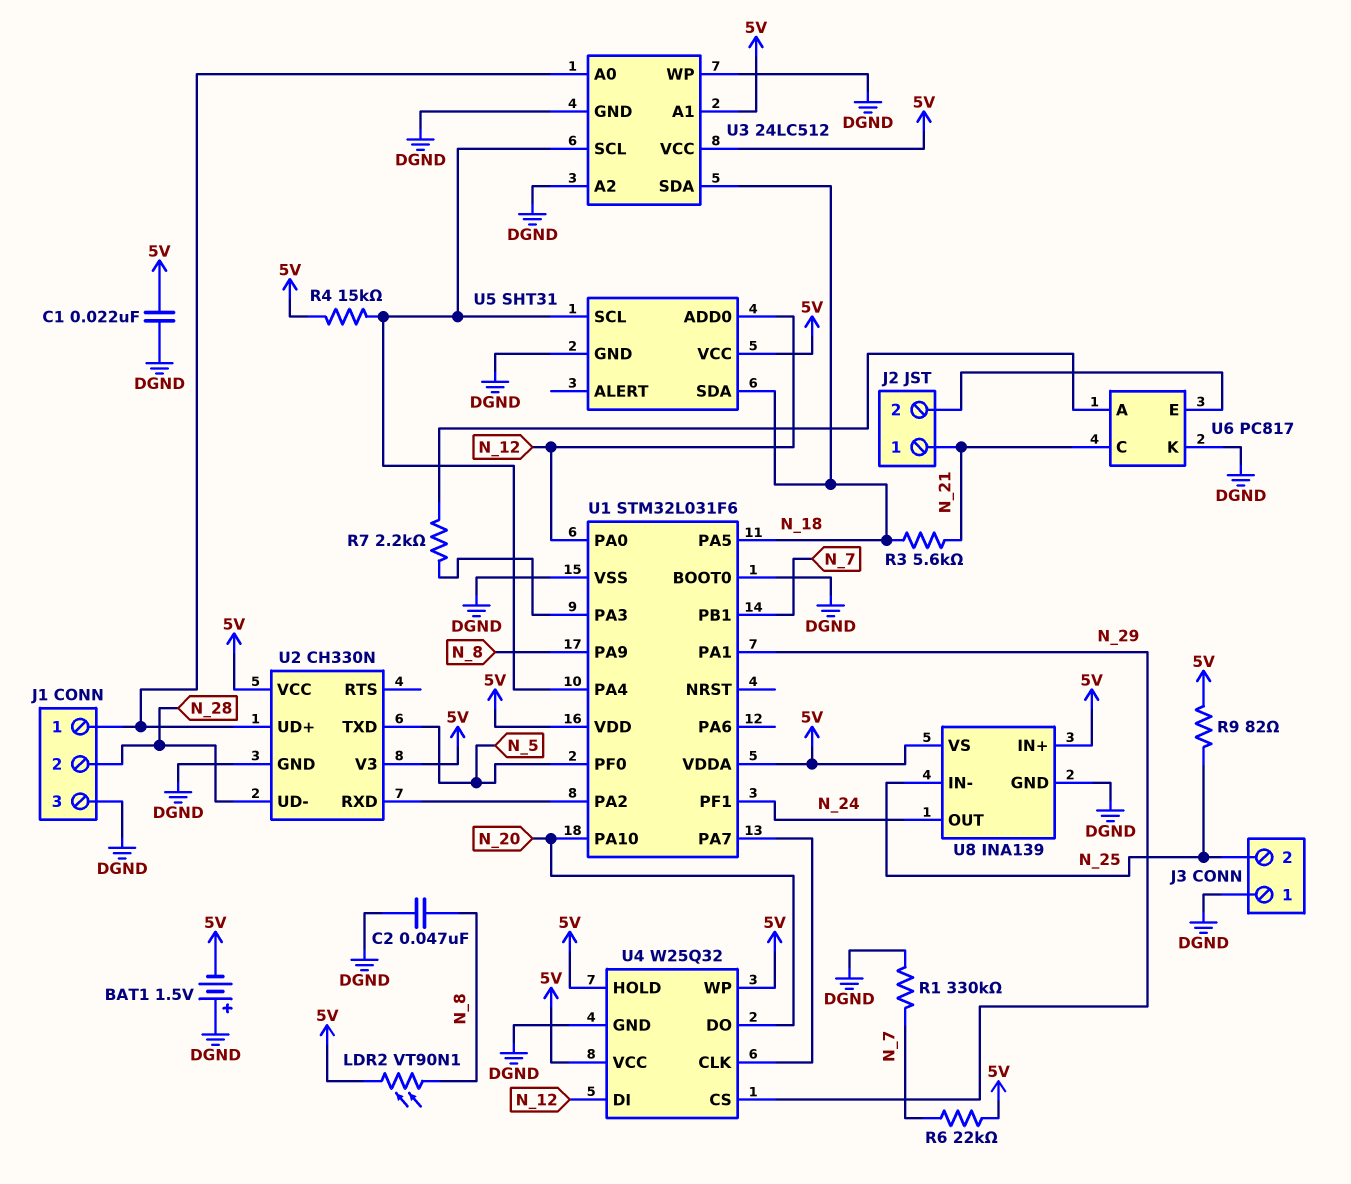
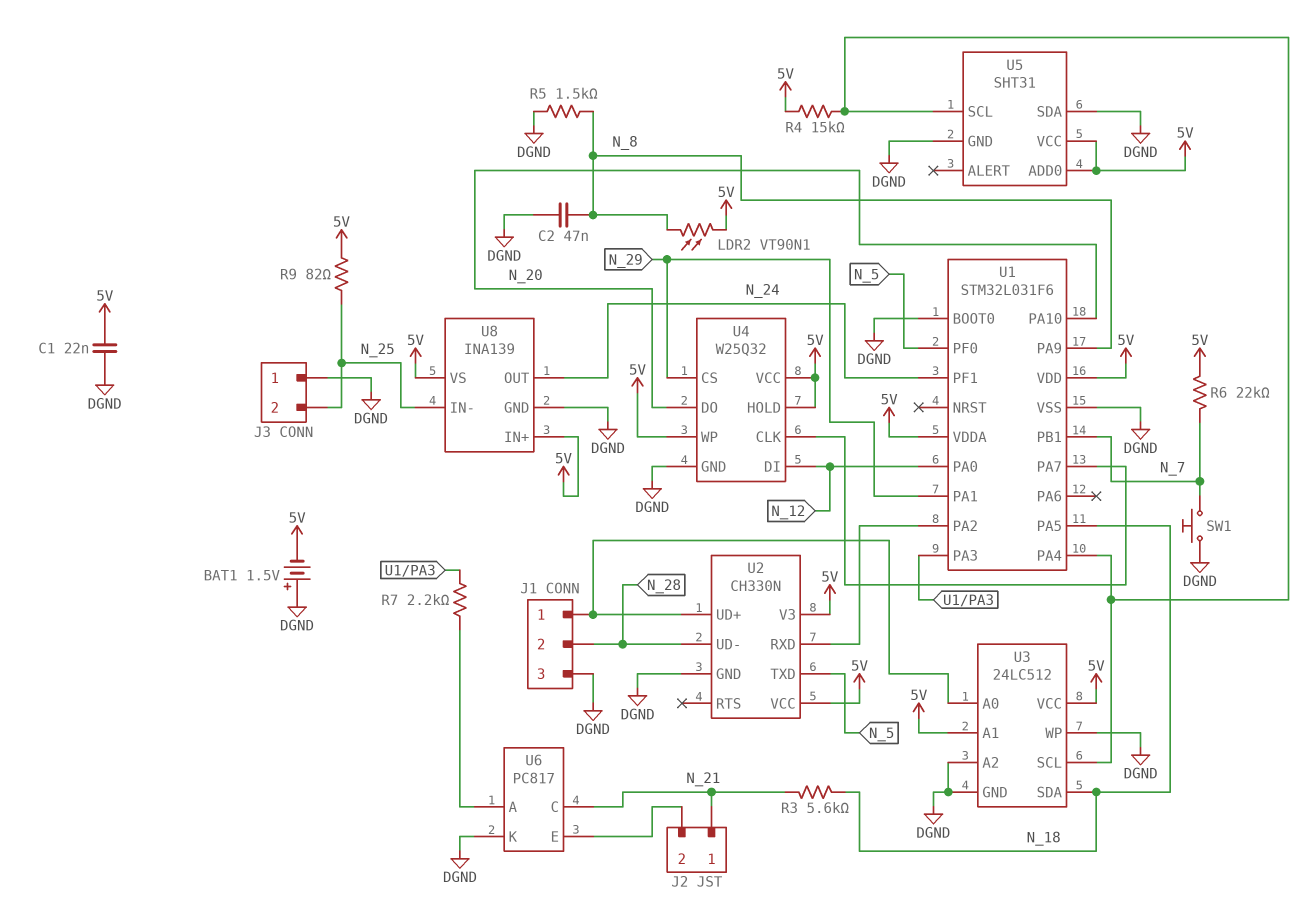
R1: 330k (DGND, N_7) -> none
R5: none -> 1.5k (DGND, N_8)
SW1: none -> button (DGND, N_7)
U5 pin ADD0: N_12 -> 5V
U5 pin SDA: N_18 -> DGND

